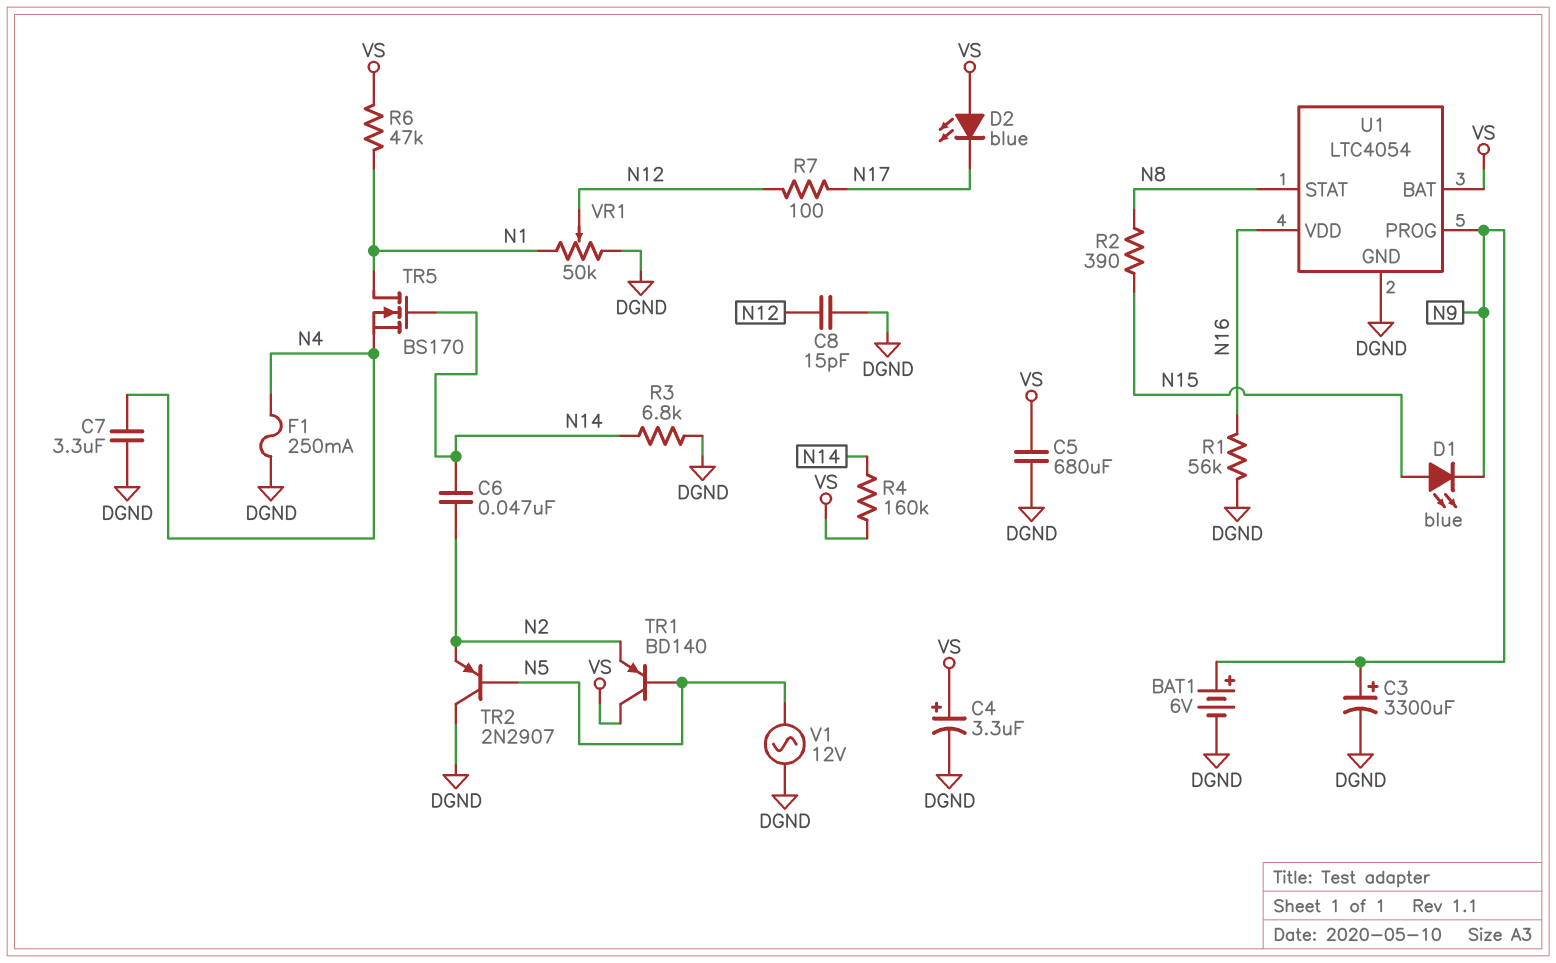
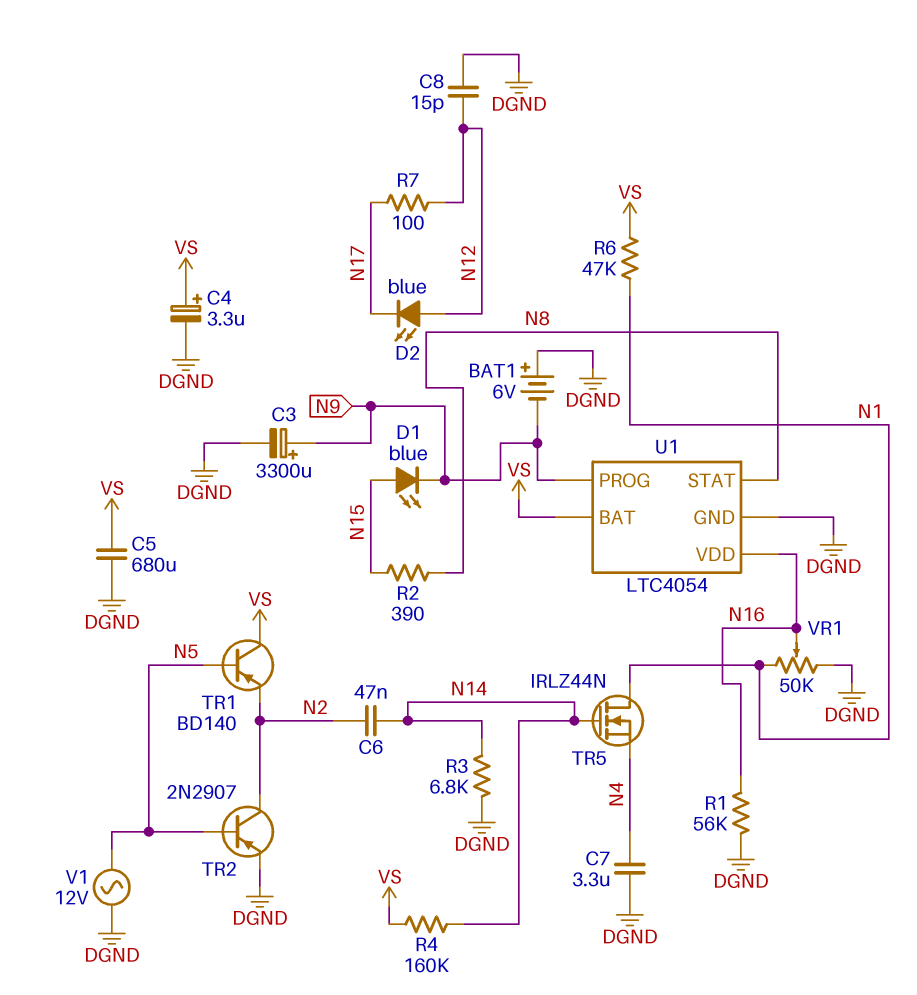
BAT1: 6V (plus N9, minus DGND) -> 6V (plus DGND, minus N9)
D2: LED blue (A VS, K N17) -> LED blue (A N12, K N17)
F1: 250mA (DGND, N4) -> none
TR2: PNP 2N2907 (B N5, C DGND, E N2) -> PNP 2N2907 (B N5, C N2, E DGND)
TR5: NMOS BS170 (G N14, D N1, S N4) -> NMOS IRLZ44N (G N14, D N1, S N4)
VR1: 50k (DGND, N1, wiper N12) -> 50k (DGND, N1, wiper N16)

